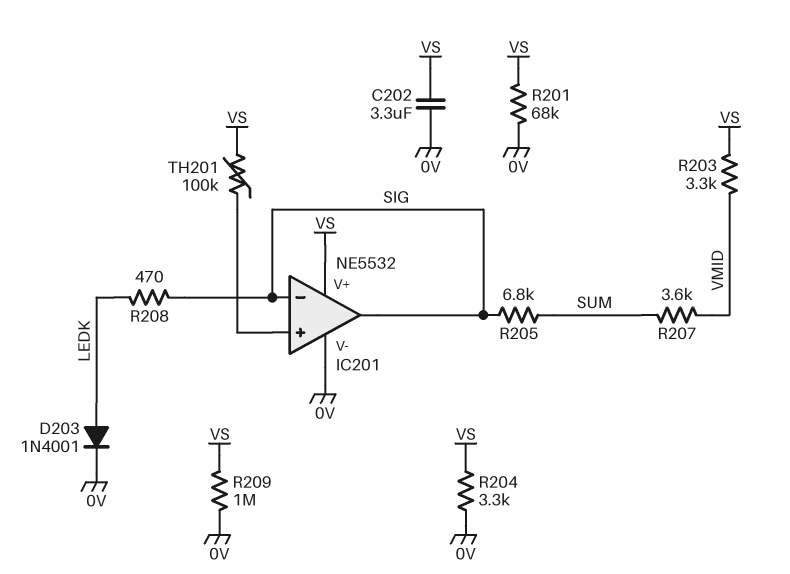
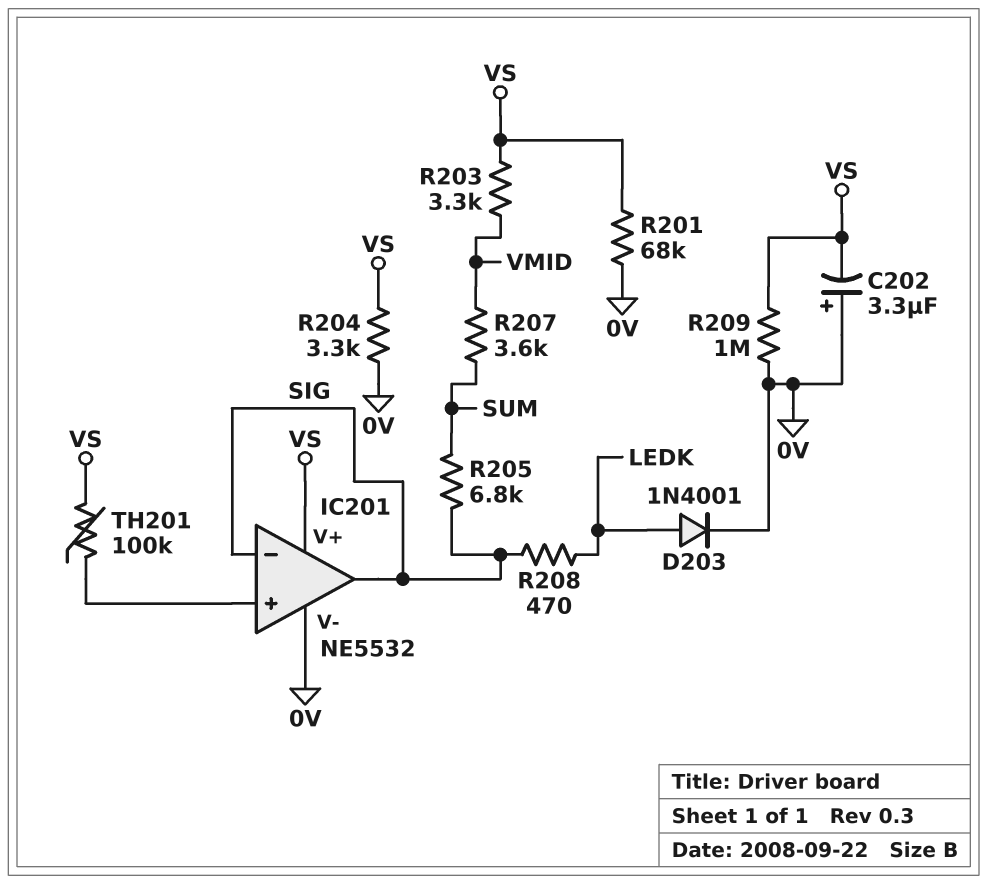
C202: 3.3uF (0V, VS) -> 3.3uF (plus 0V, minus VS)

